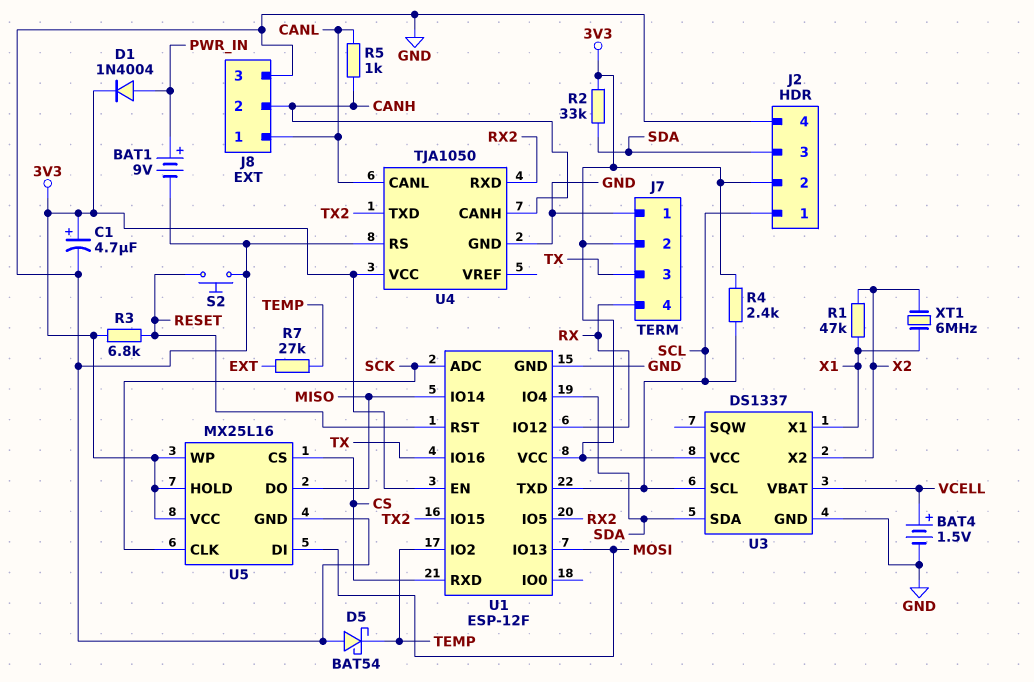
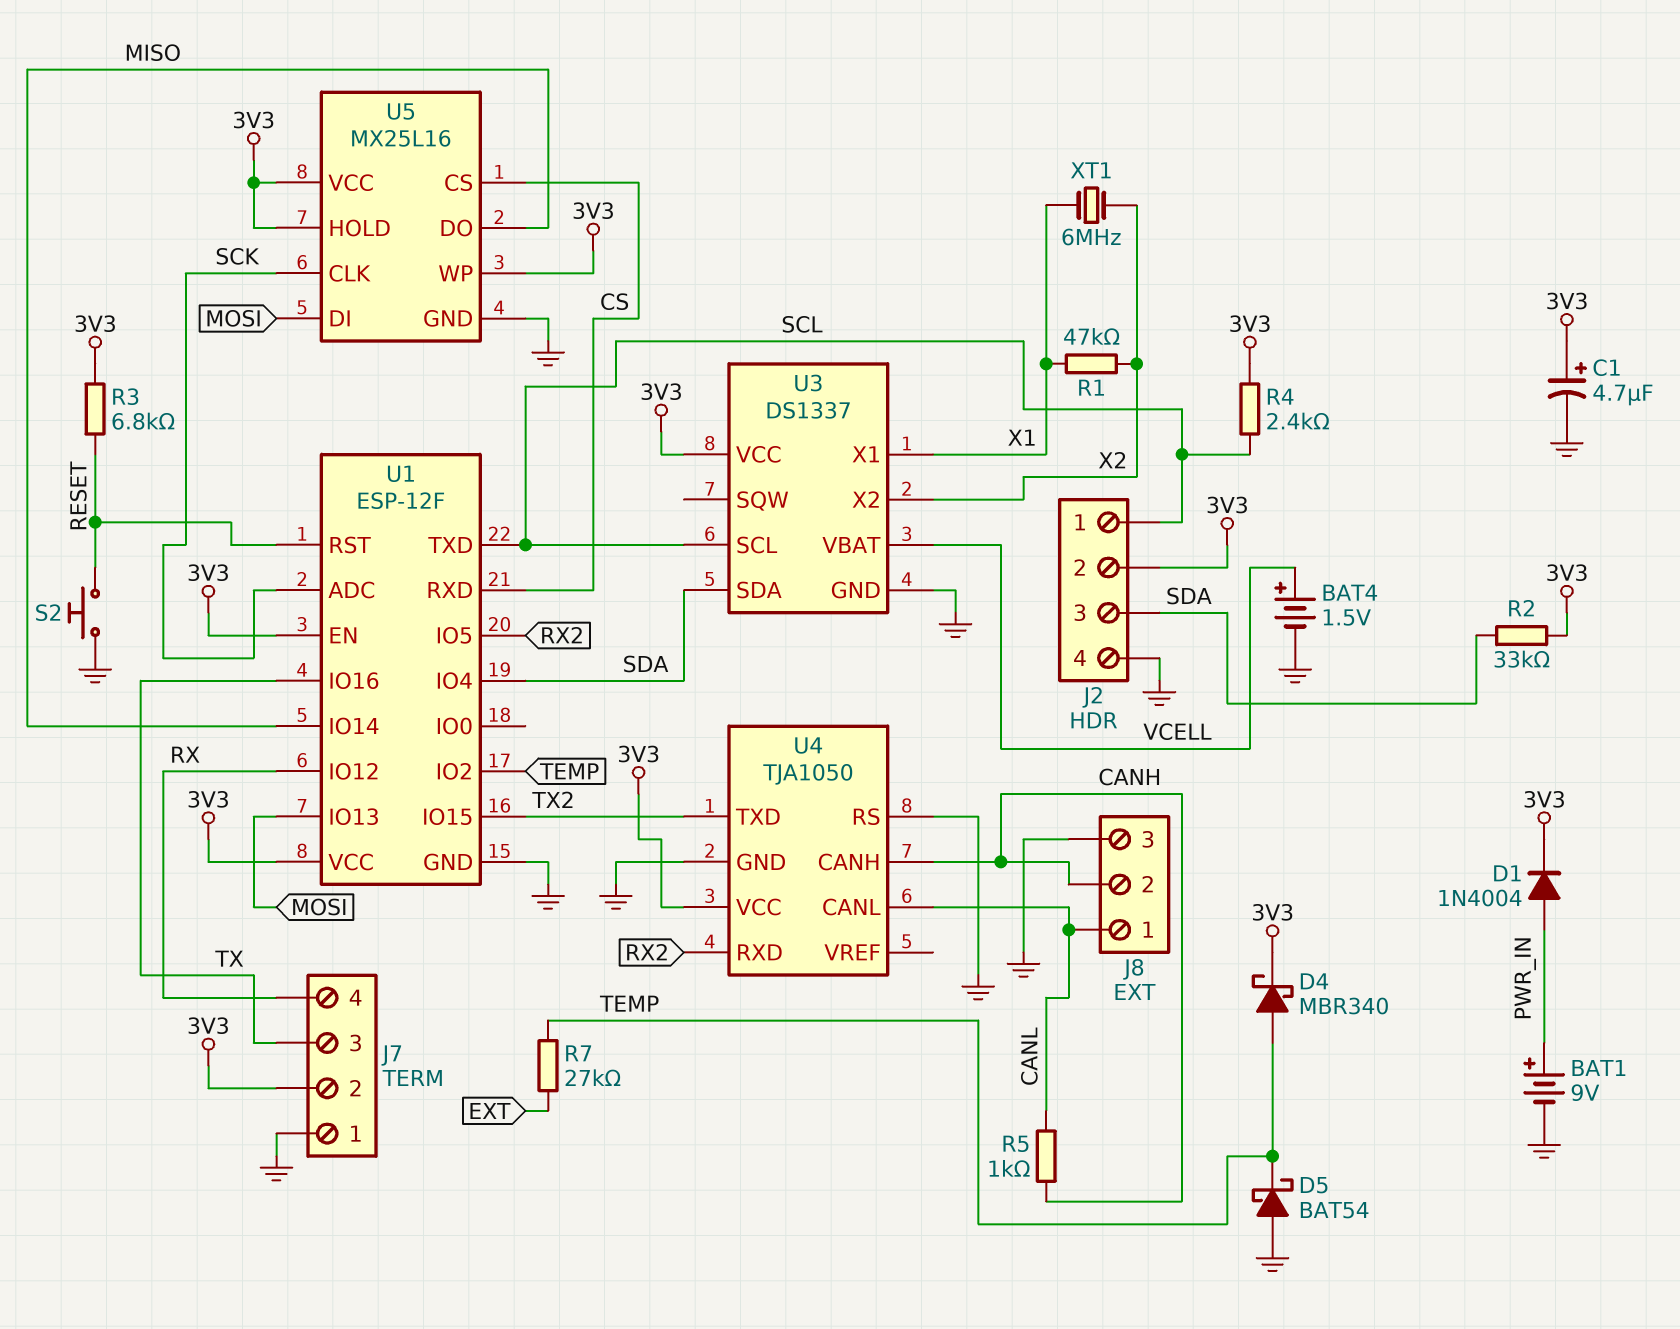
D4: none -> schottky MBR340 (A TEMP, K 3V3)

